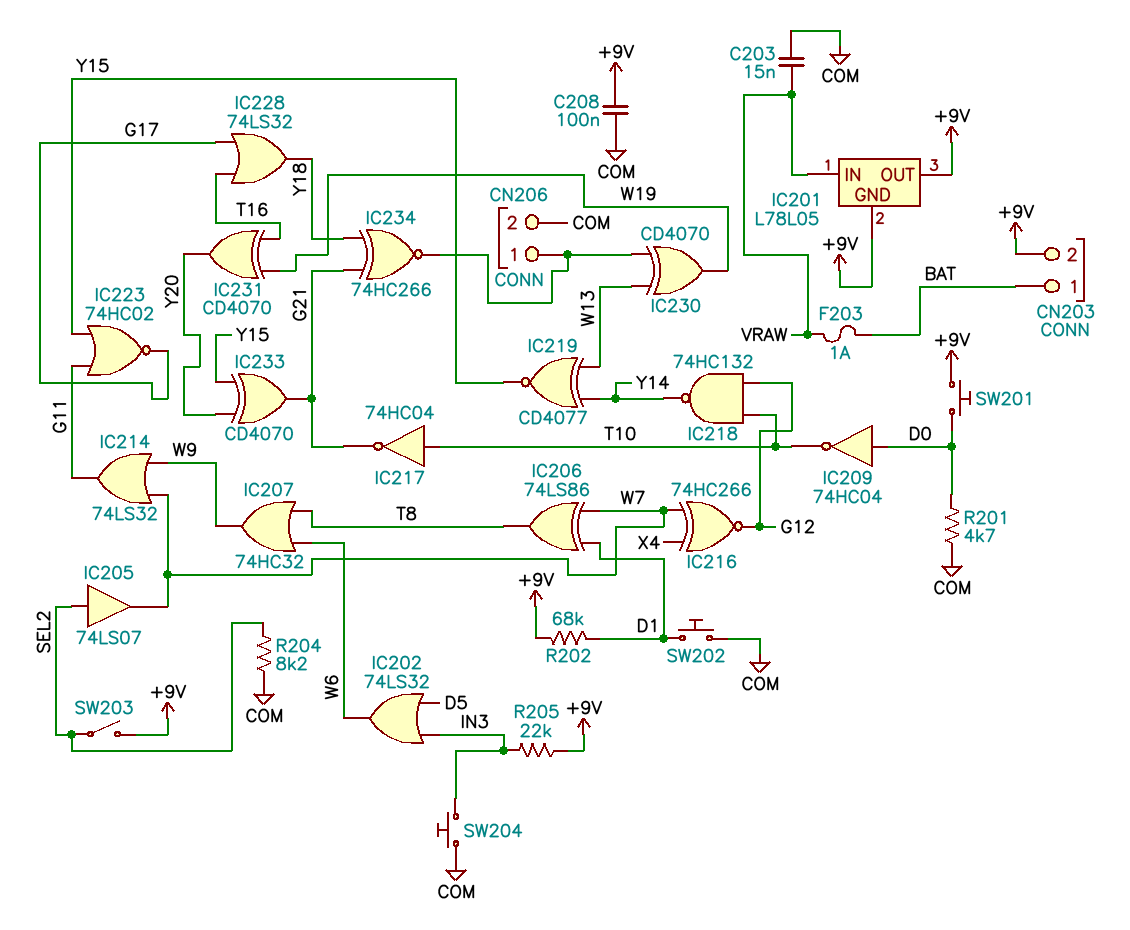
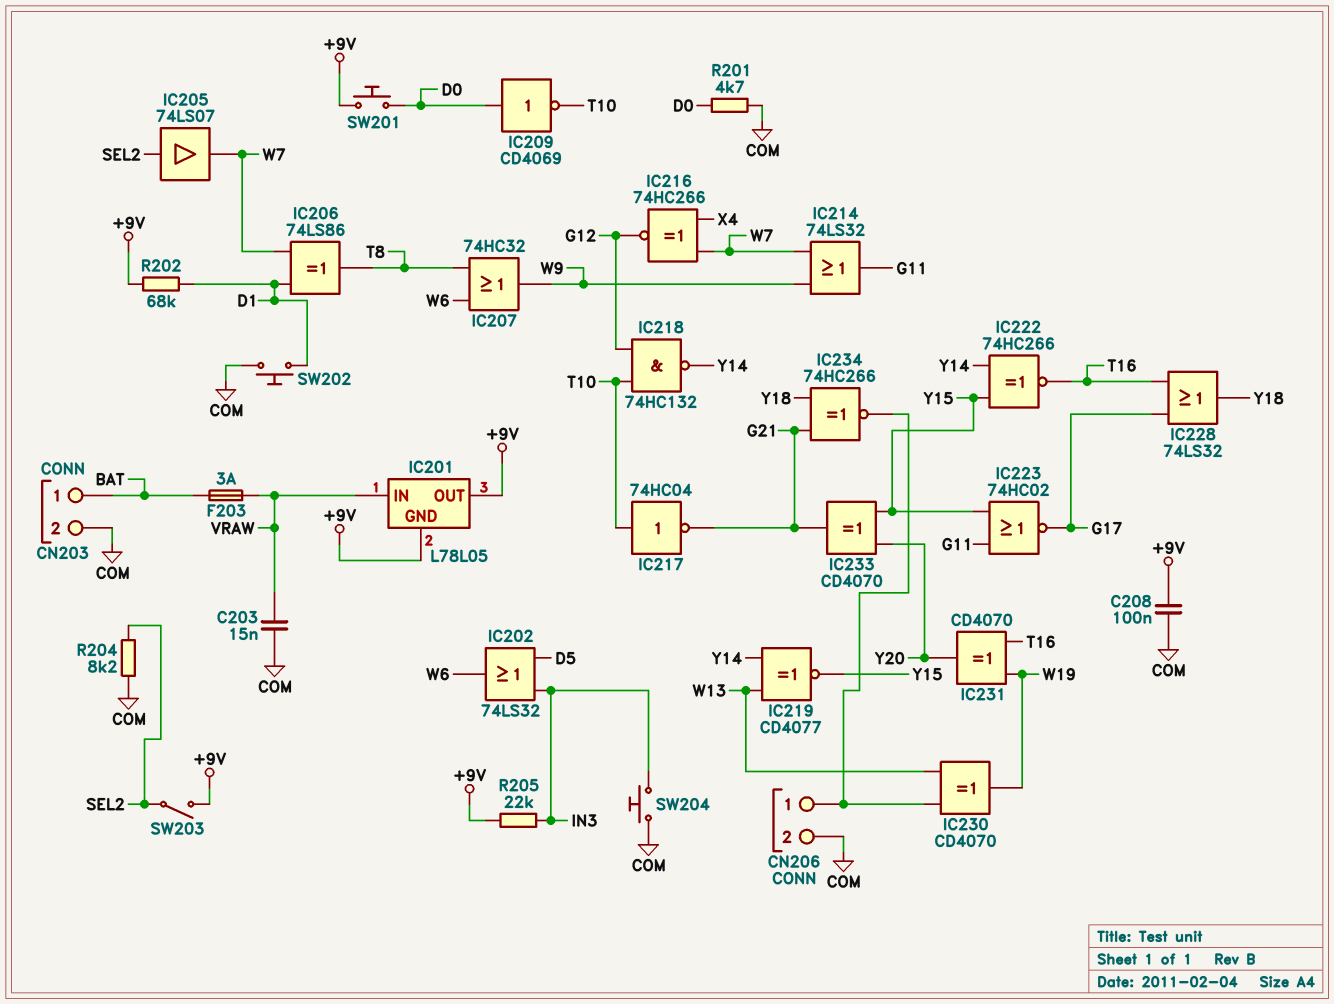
CN203 pin 2: +9V -> COM
F203: 1A (BAT, VRAW) -> 3A (BAT, VRAW)
IC209: NOT 74HC04 (in D0, out T10) -> NOT CD4069 (in D0, out T10)
IC222: none -> XNOR 74HC266 (in Y14, in Y15, out T16)

